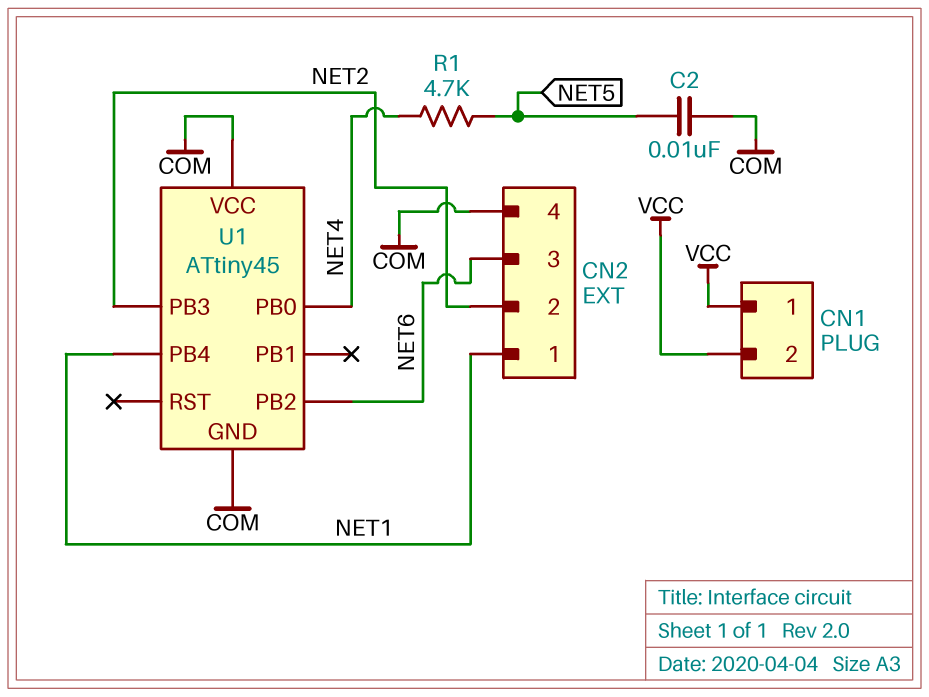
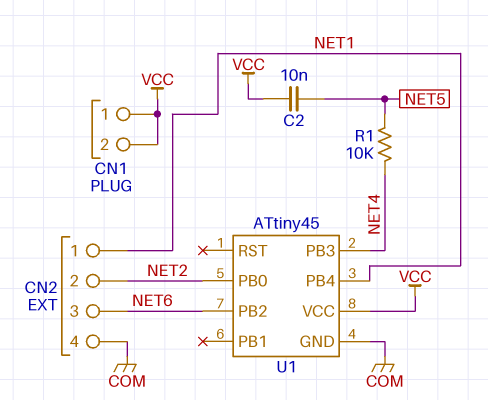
C2: 10nF (COM, NET5) -> 10nF (NET5, VCC)
R1: 4.7k (NET4, NET5) -> 10k (NET4, NET5)
U1 pin PB0: NET4 -> NET2
U1 pin PB3: NET2 -> NET4
U1 pin VCC: COM -> VCC

